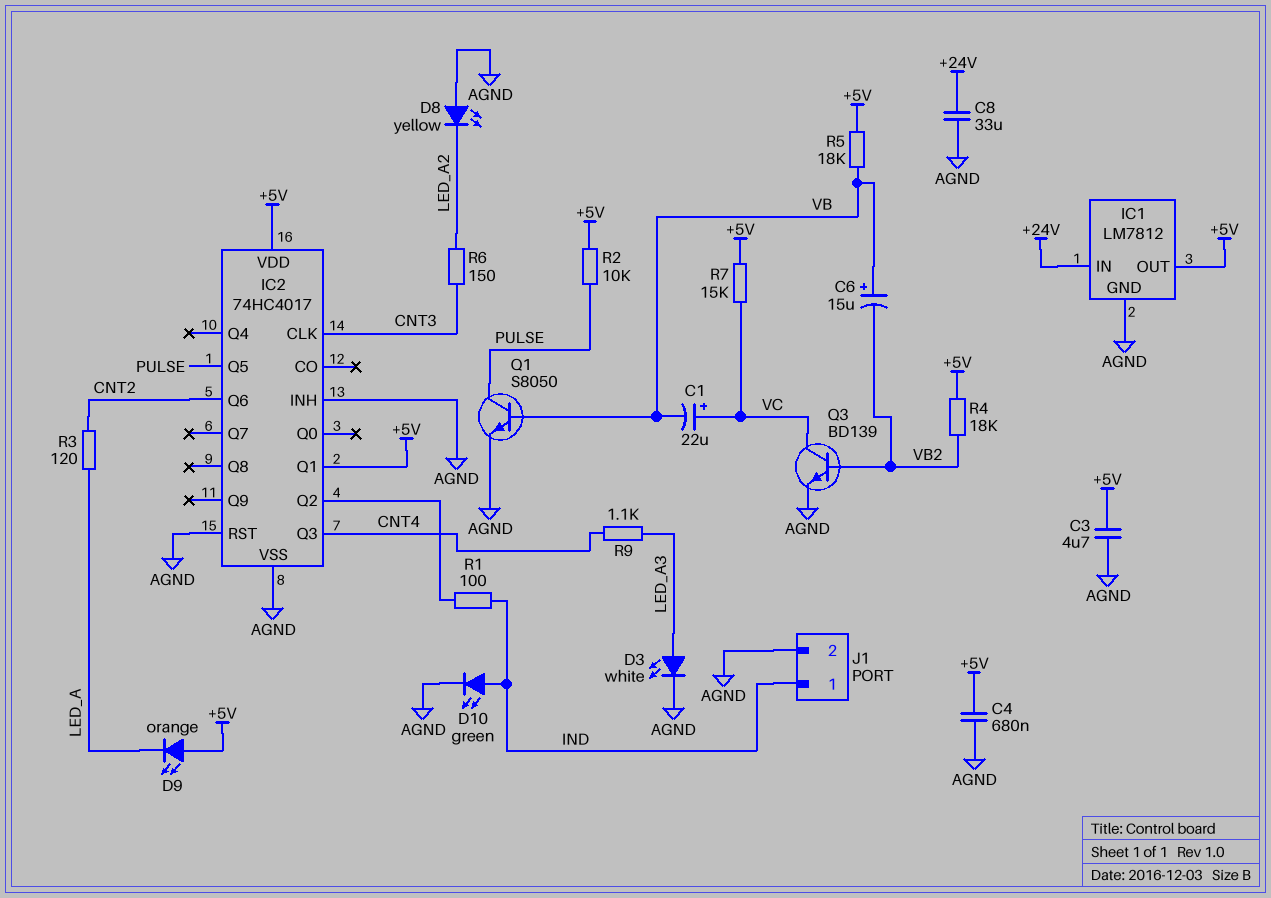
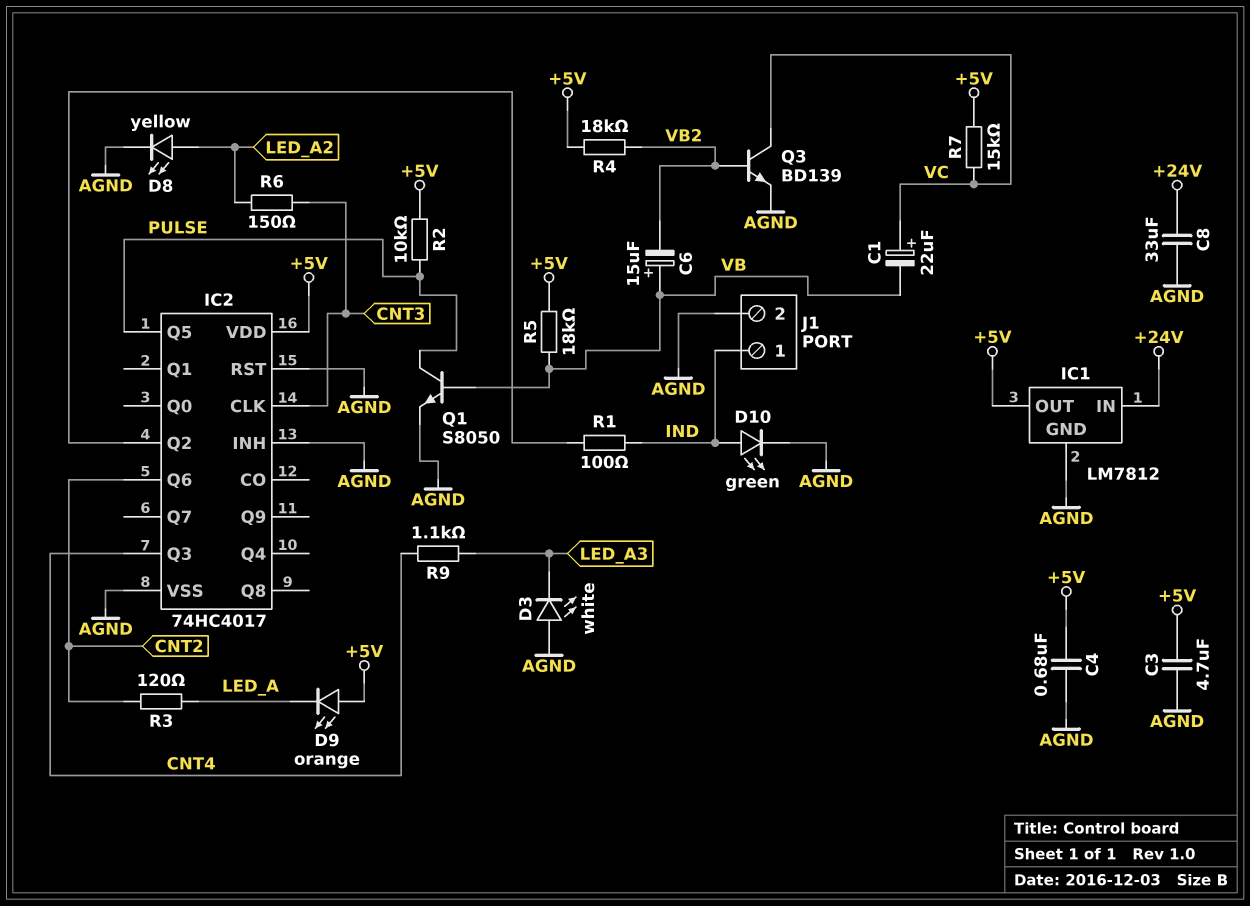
D3: LED white (A LED_A3, K AGND) -> LED white (A AGND, K LED_A3)
D8: LED yellow (A AGND, K LED_A2) -> LED yellow (A LED_A2, K AGND)
IC2 pin Q1: +5V -> none

